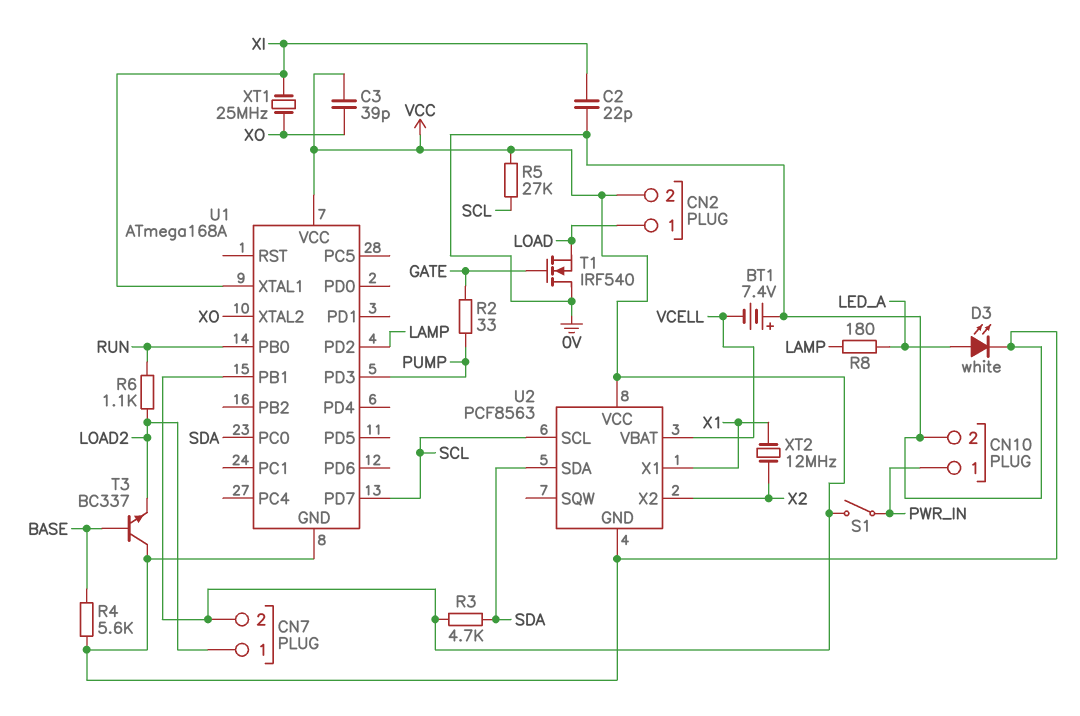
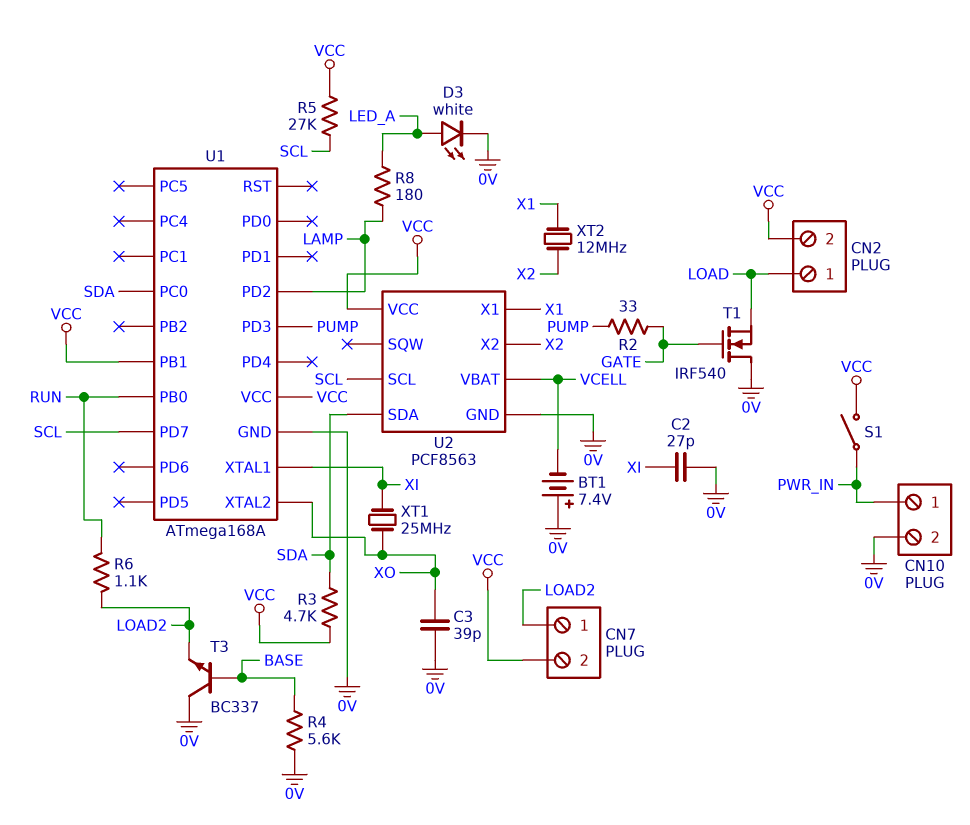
C2: 22pF (0V, XI) -> 27pF (0V, XI)
C3: 39pF (VCC, XO) -> 39pF (0V, XO)

